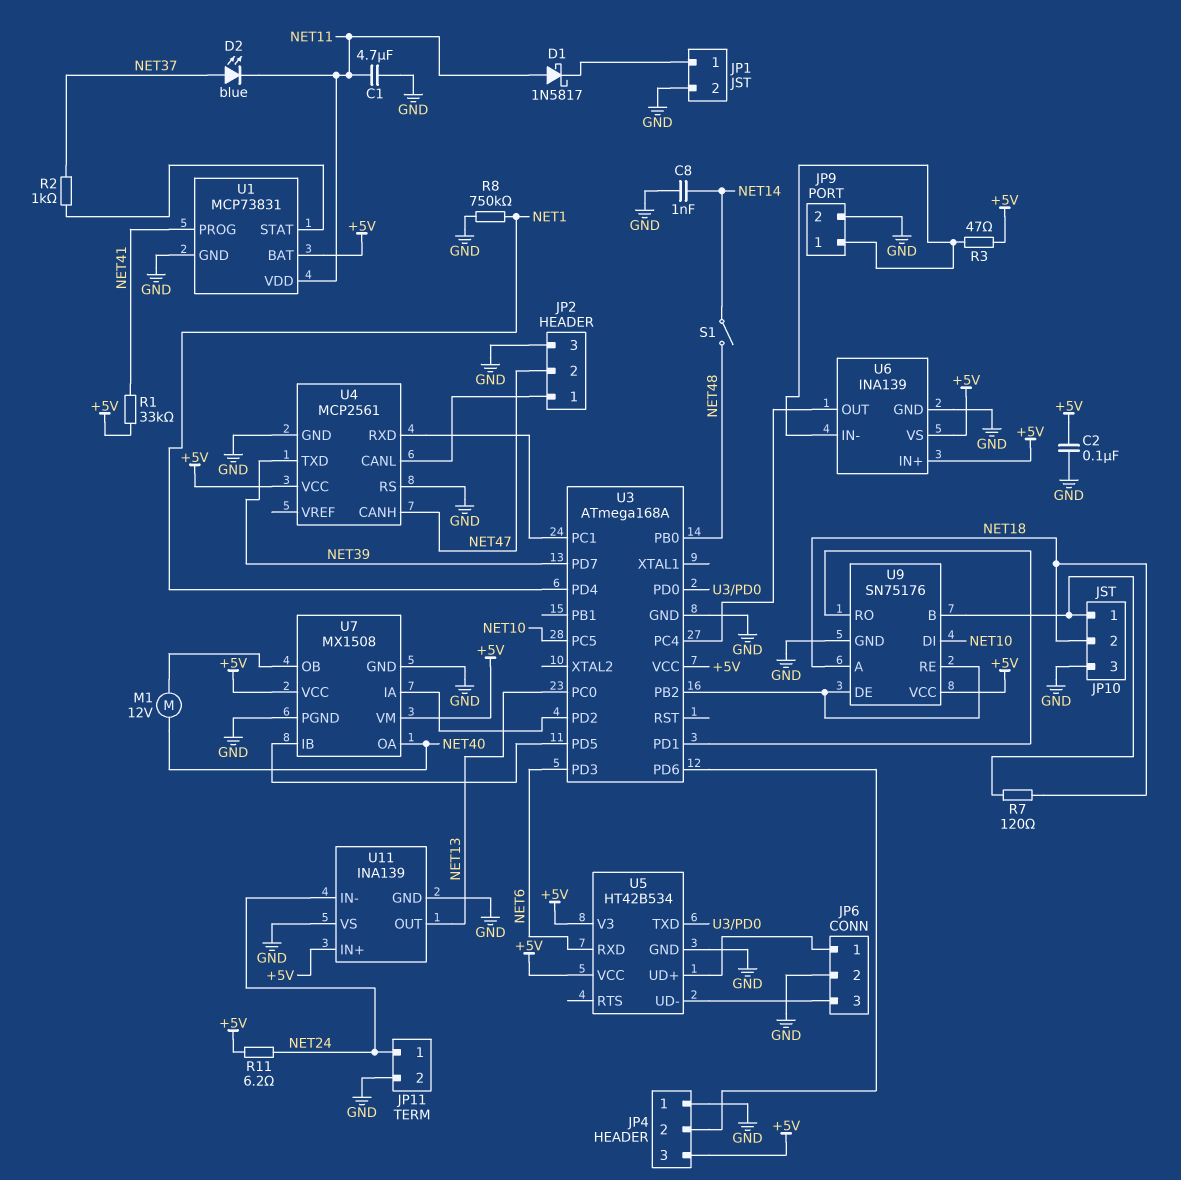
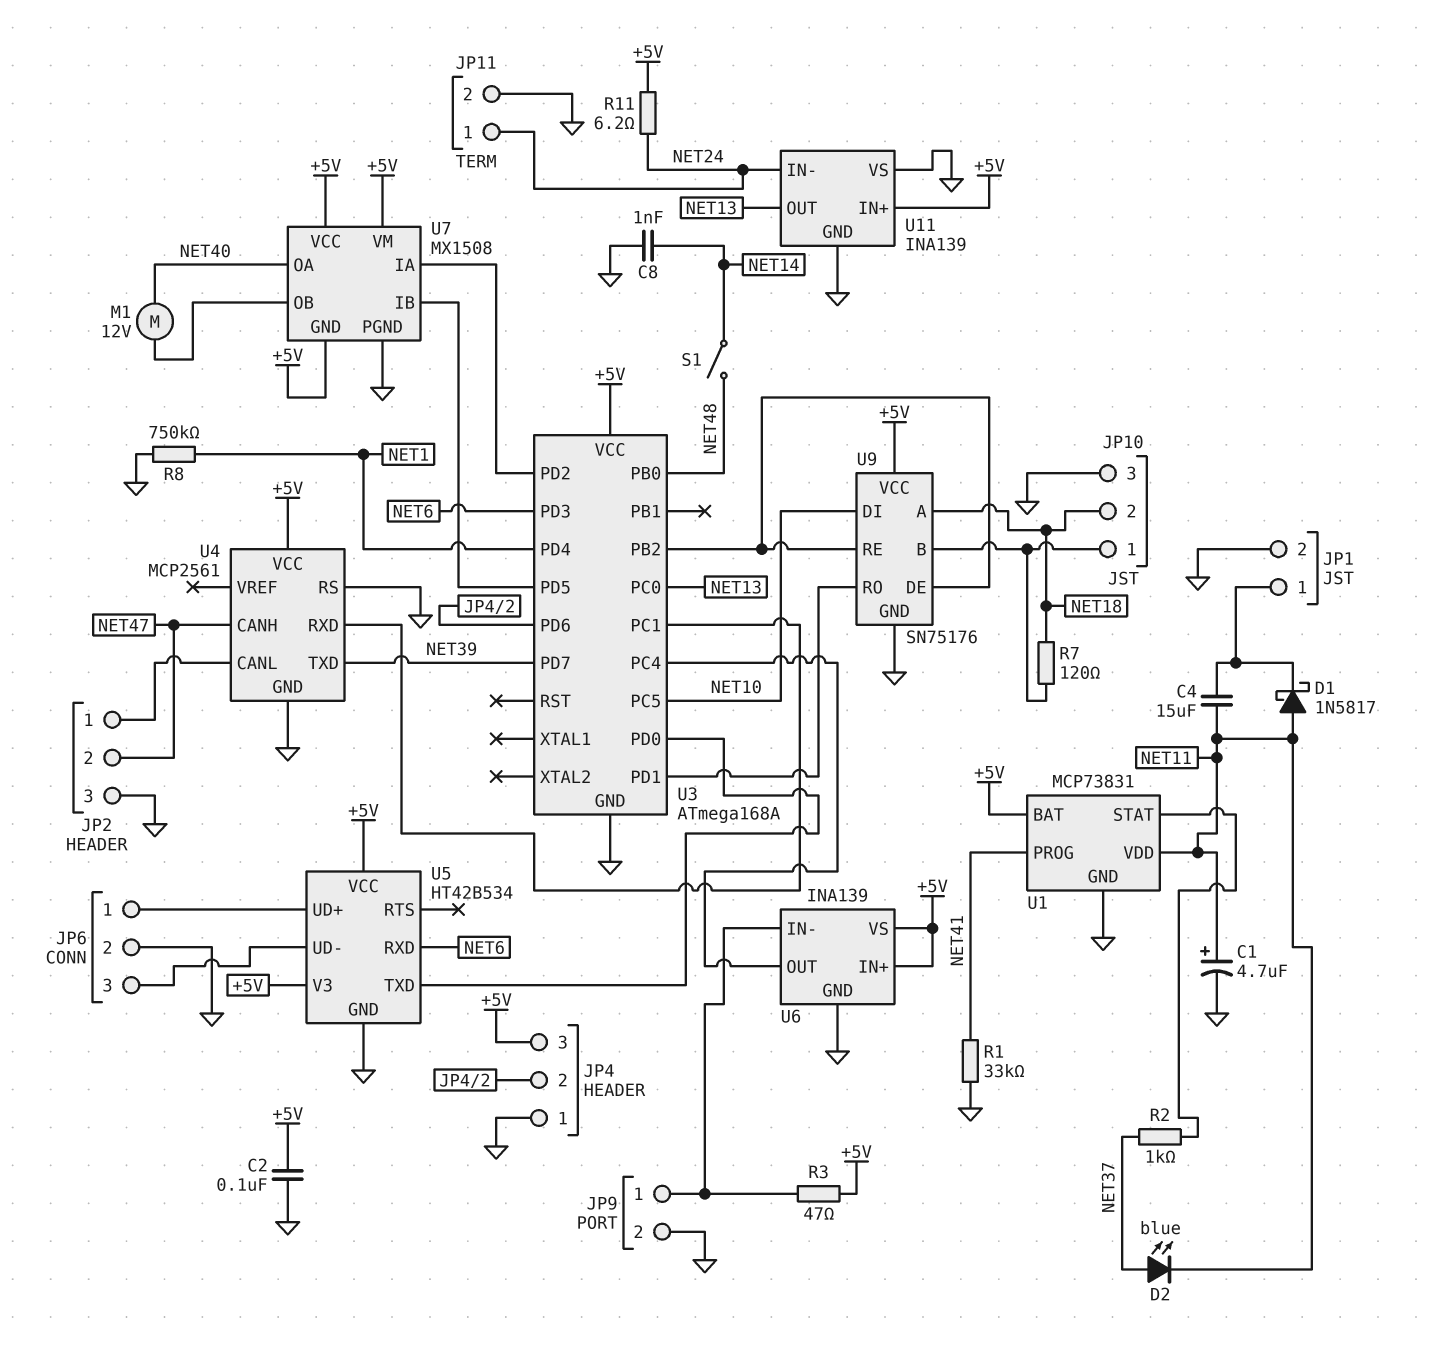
C1: 4.7uF (GND, NET11) -> 4.7uF (plus NET11, minus GND)
C4: none -> 15uF (JP1/1, NET11)
R1: 33k (+5V, NET41) -> 33k (GND, NET41)
U7 pin GND: GND -> +5V

